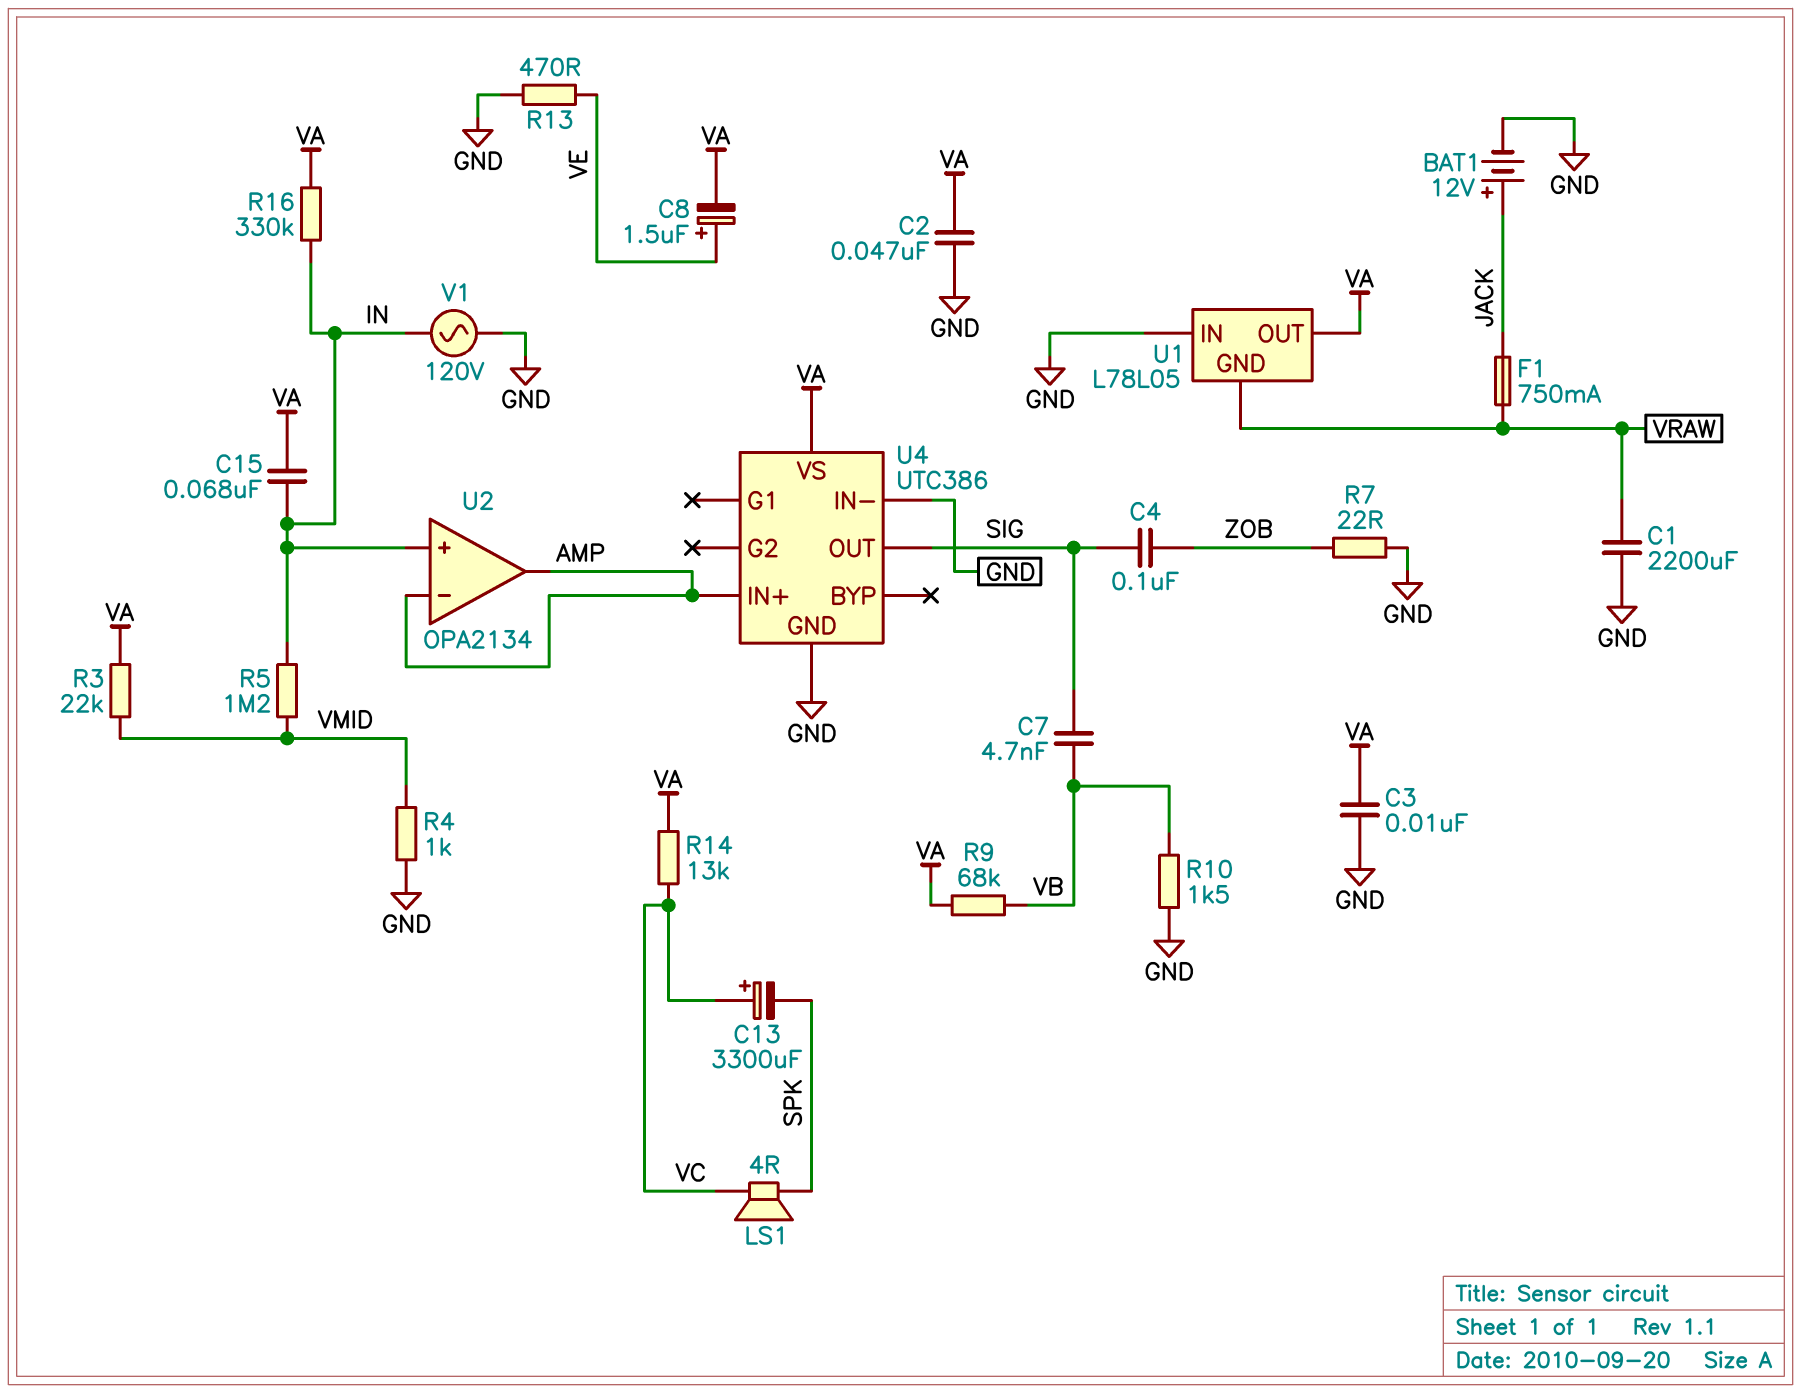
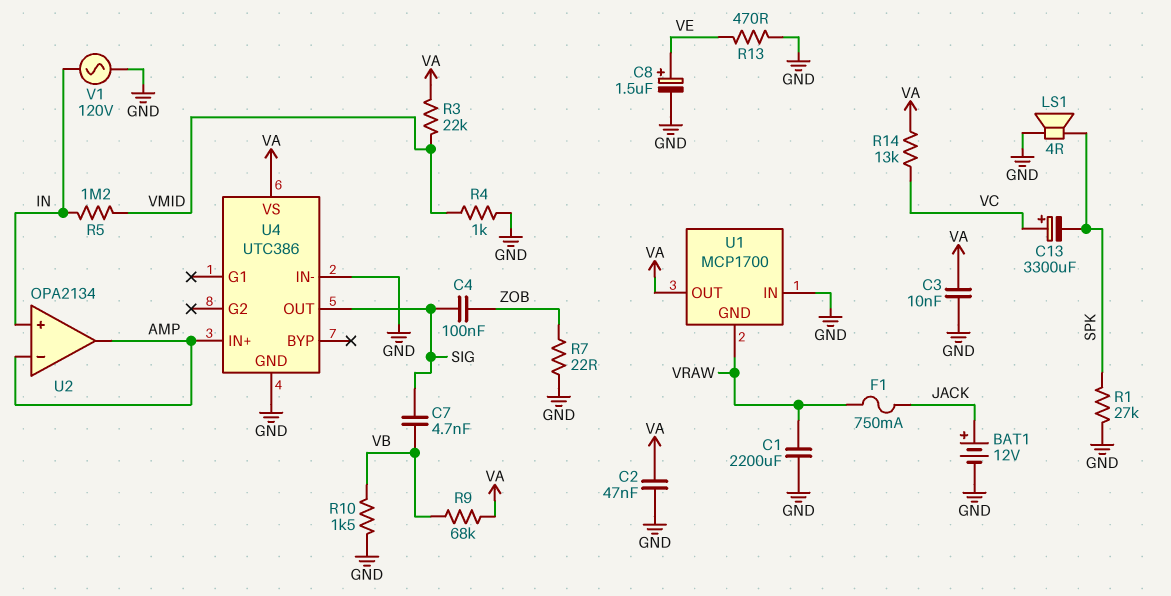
C8: 1.5uF (plus VE, minus VA) -> 1.5uF (plus VE, minus GND)
C15: 68nF (IN, VA) -> none
LS1: speaker 4R (SPK, VC) -> speaker 4R (GND, SPK)
R1: none -> 27k (GND, SPK)
R16: 330k (IN, VA) -> none
U1: L78L05 -> MCP1700

